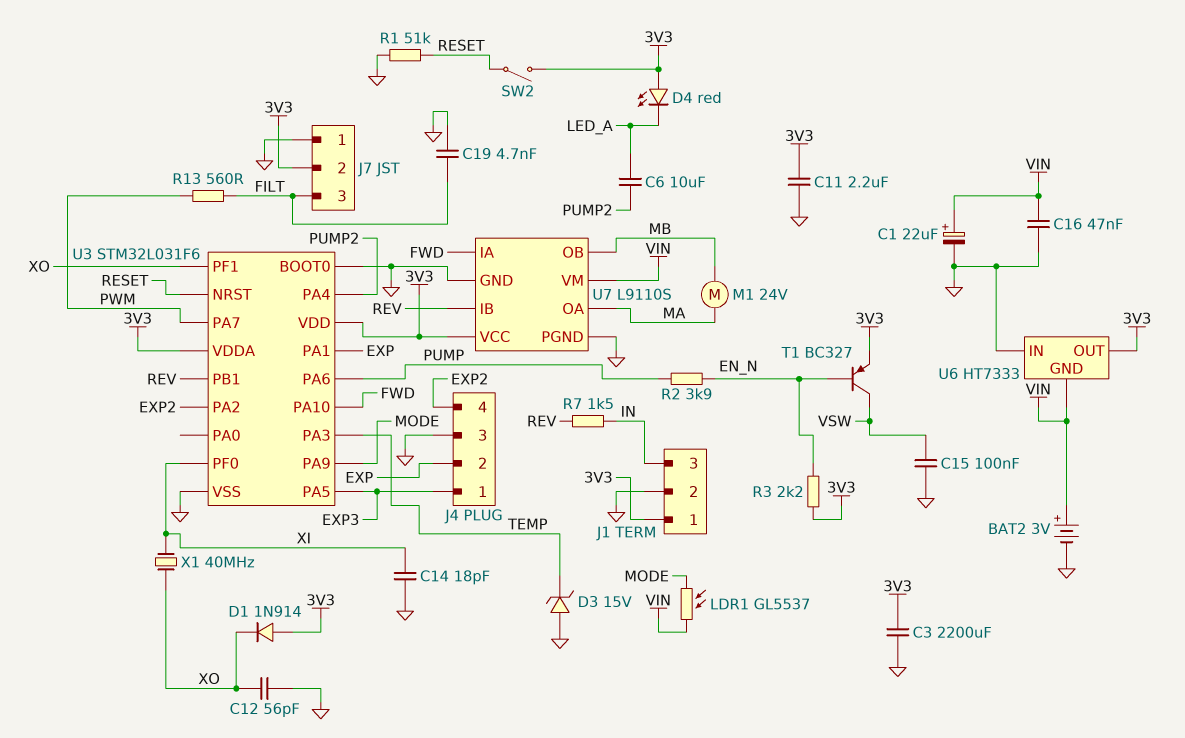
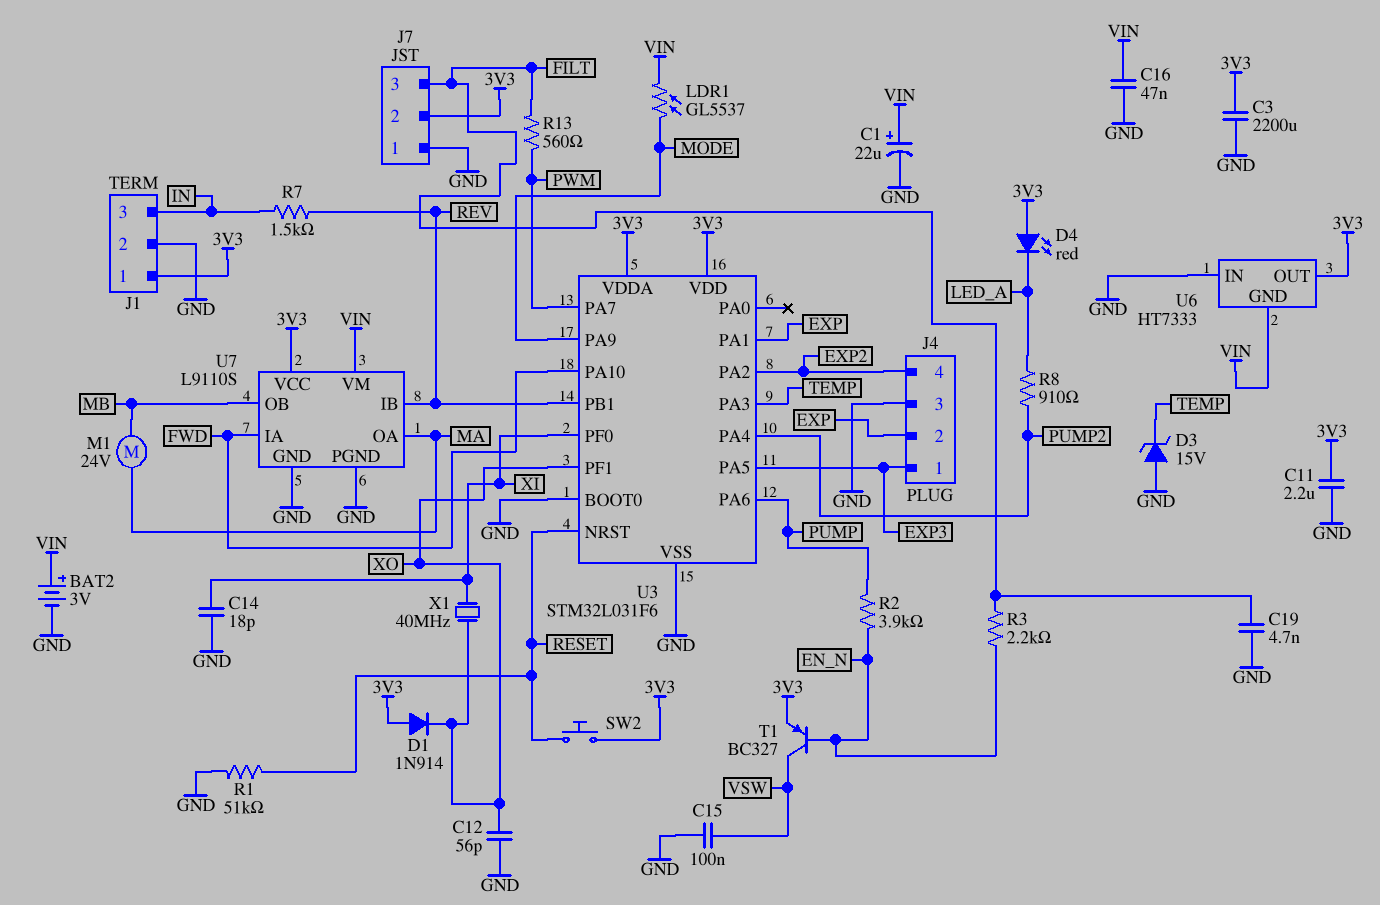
C6: 10uF (LED_A, PUMP2) -> none
R3: 2.2k (3V3, EN_N) -> 2.2k (EN_N, FILT)
R8: none -> 910 (LED_A, PUMP2)
SW2: switch (3V3, RESET) -> button (3V3, RESET)

